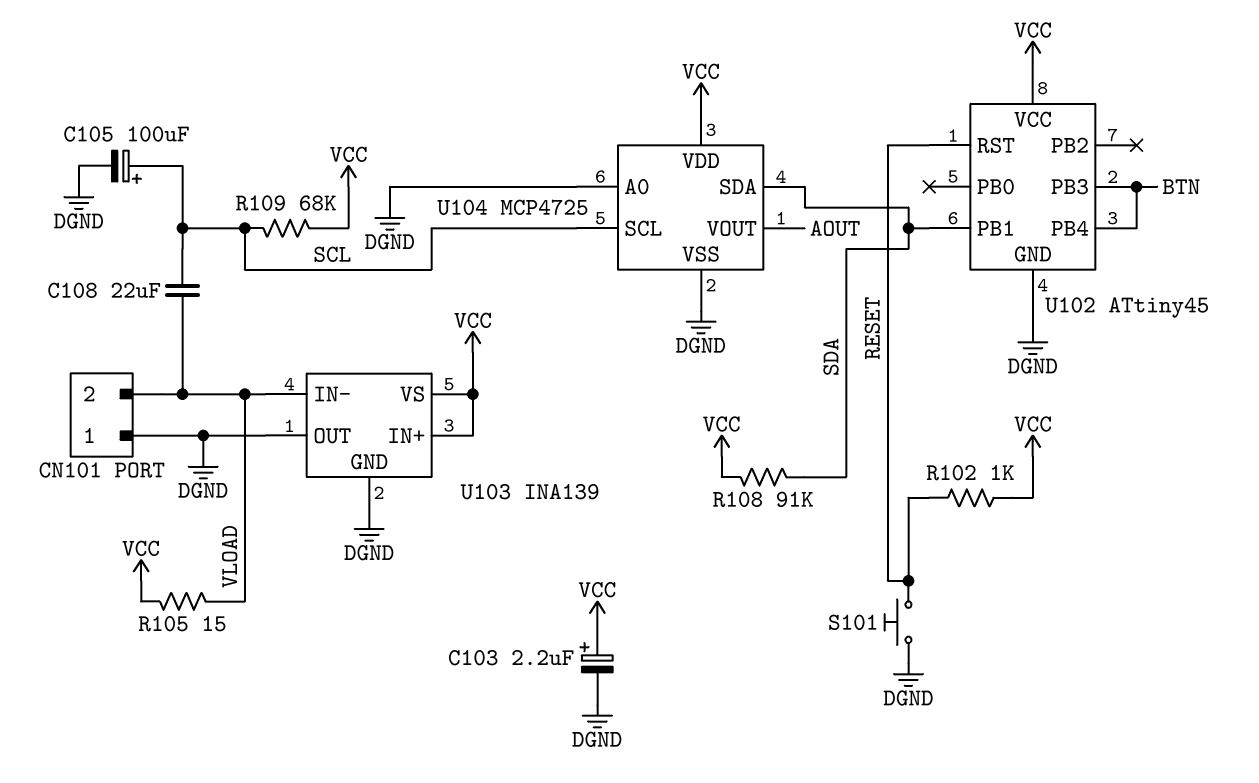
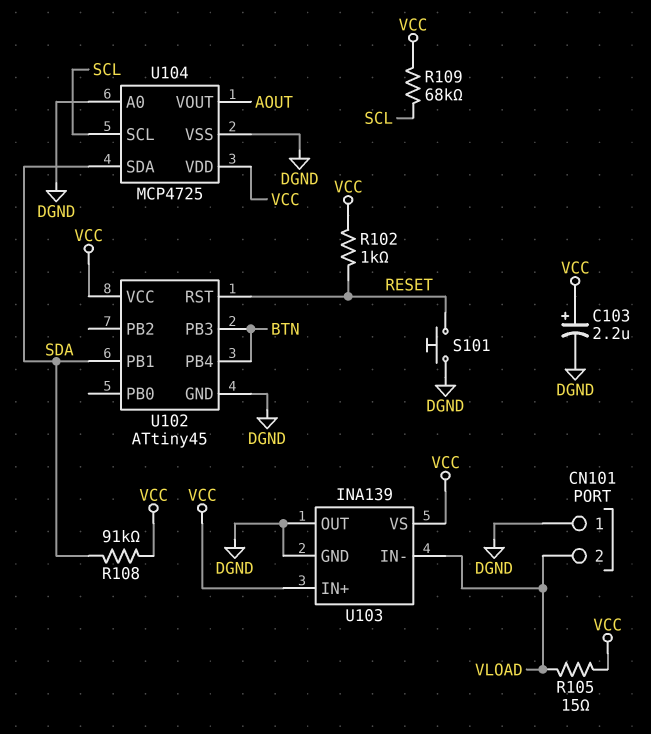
C105: 100uF (plus SCL, minus DGND) -> none
C108: 22uF (SCL, VLOAD) -> none

